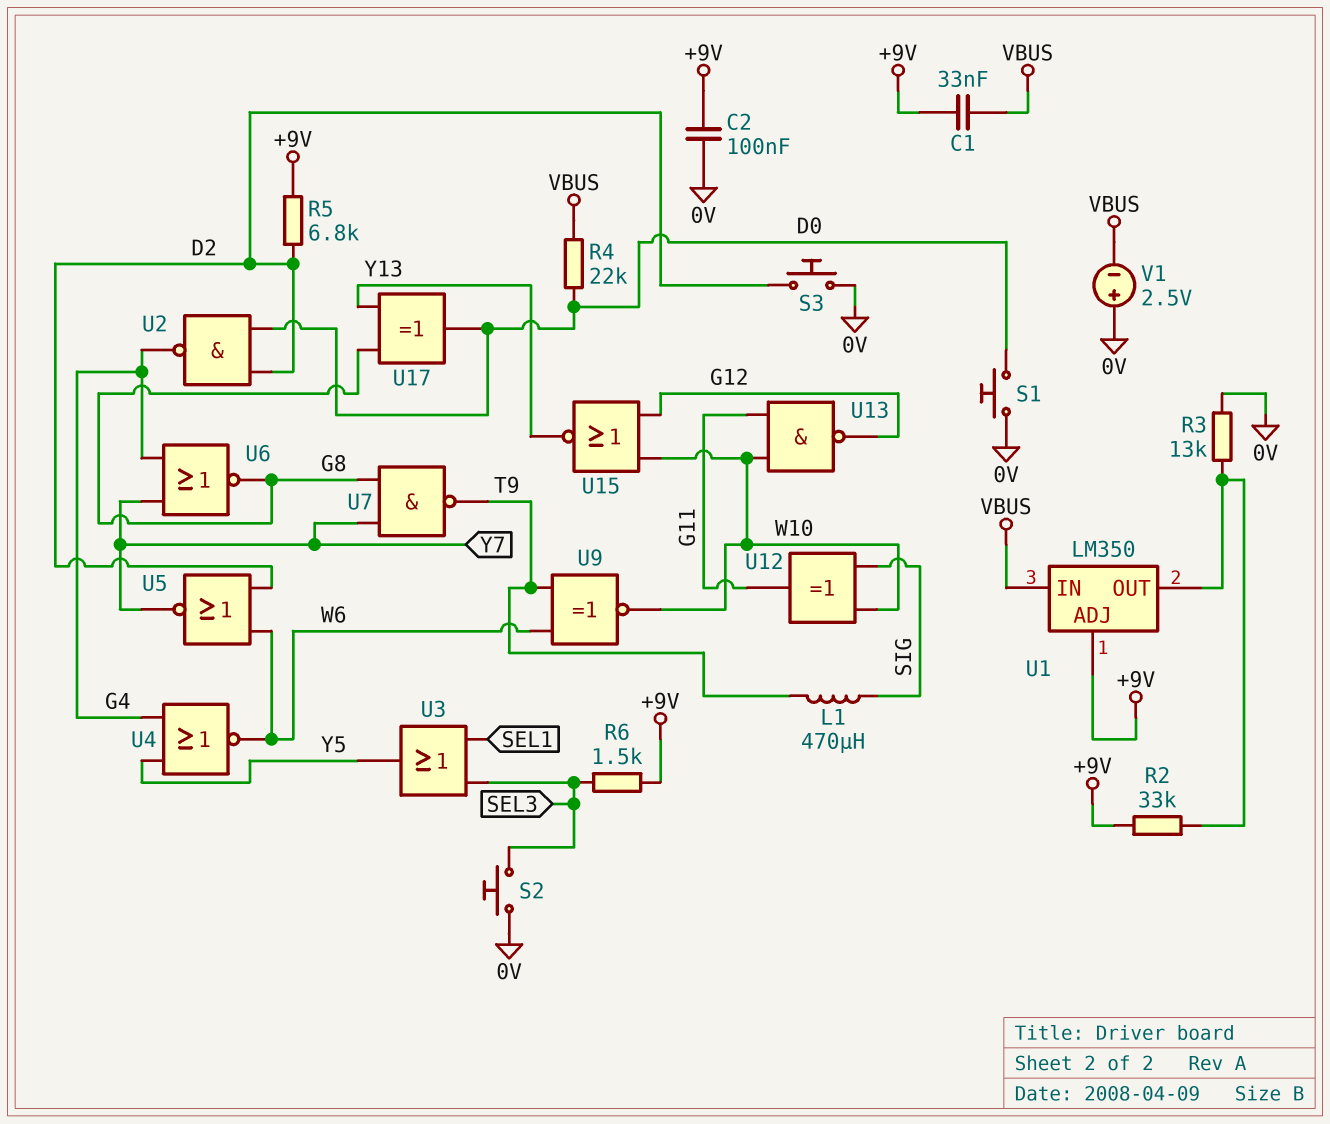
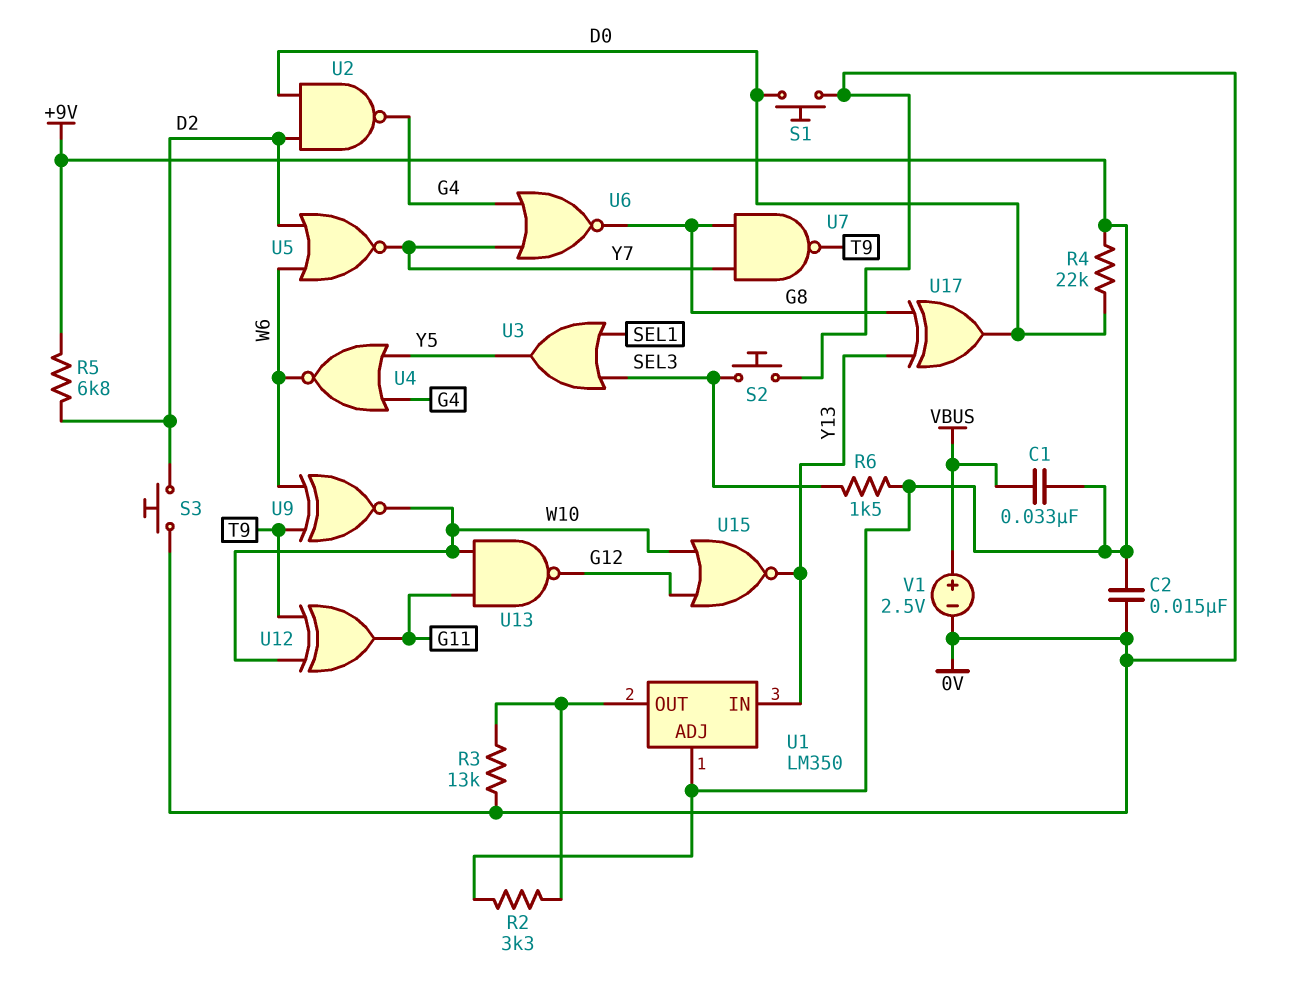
C2: 100nF (+9V, 0V) -> 15nF (+9V, 0V)
L1: 470uH (SIG, T9) -> none
R2: 33k (+9V, U1/OUT) -> 3.3k (+9V, U1/OUT)
R4: 22k (D0, VBUS) -> 22k (+9V, D0)
U1 pin IN: VBUS -> Y13
U12: XOR (in SIG, in W10, out G11) -> XOR (in T9, in W10, out G11)
V1: 2.5V (plus 0V, minus VBUS) -> 2.5V (plus VBUS, minus 0V)

